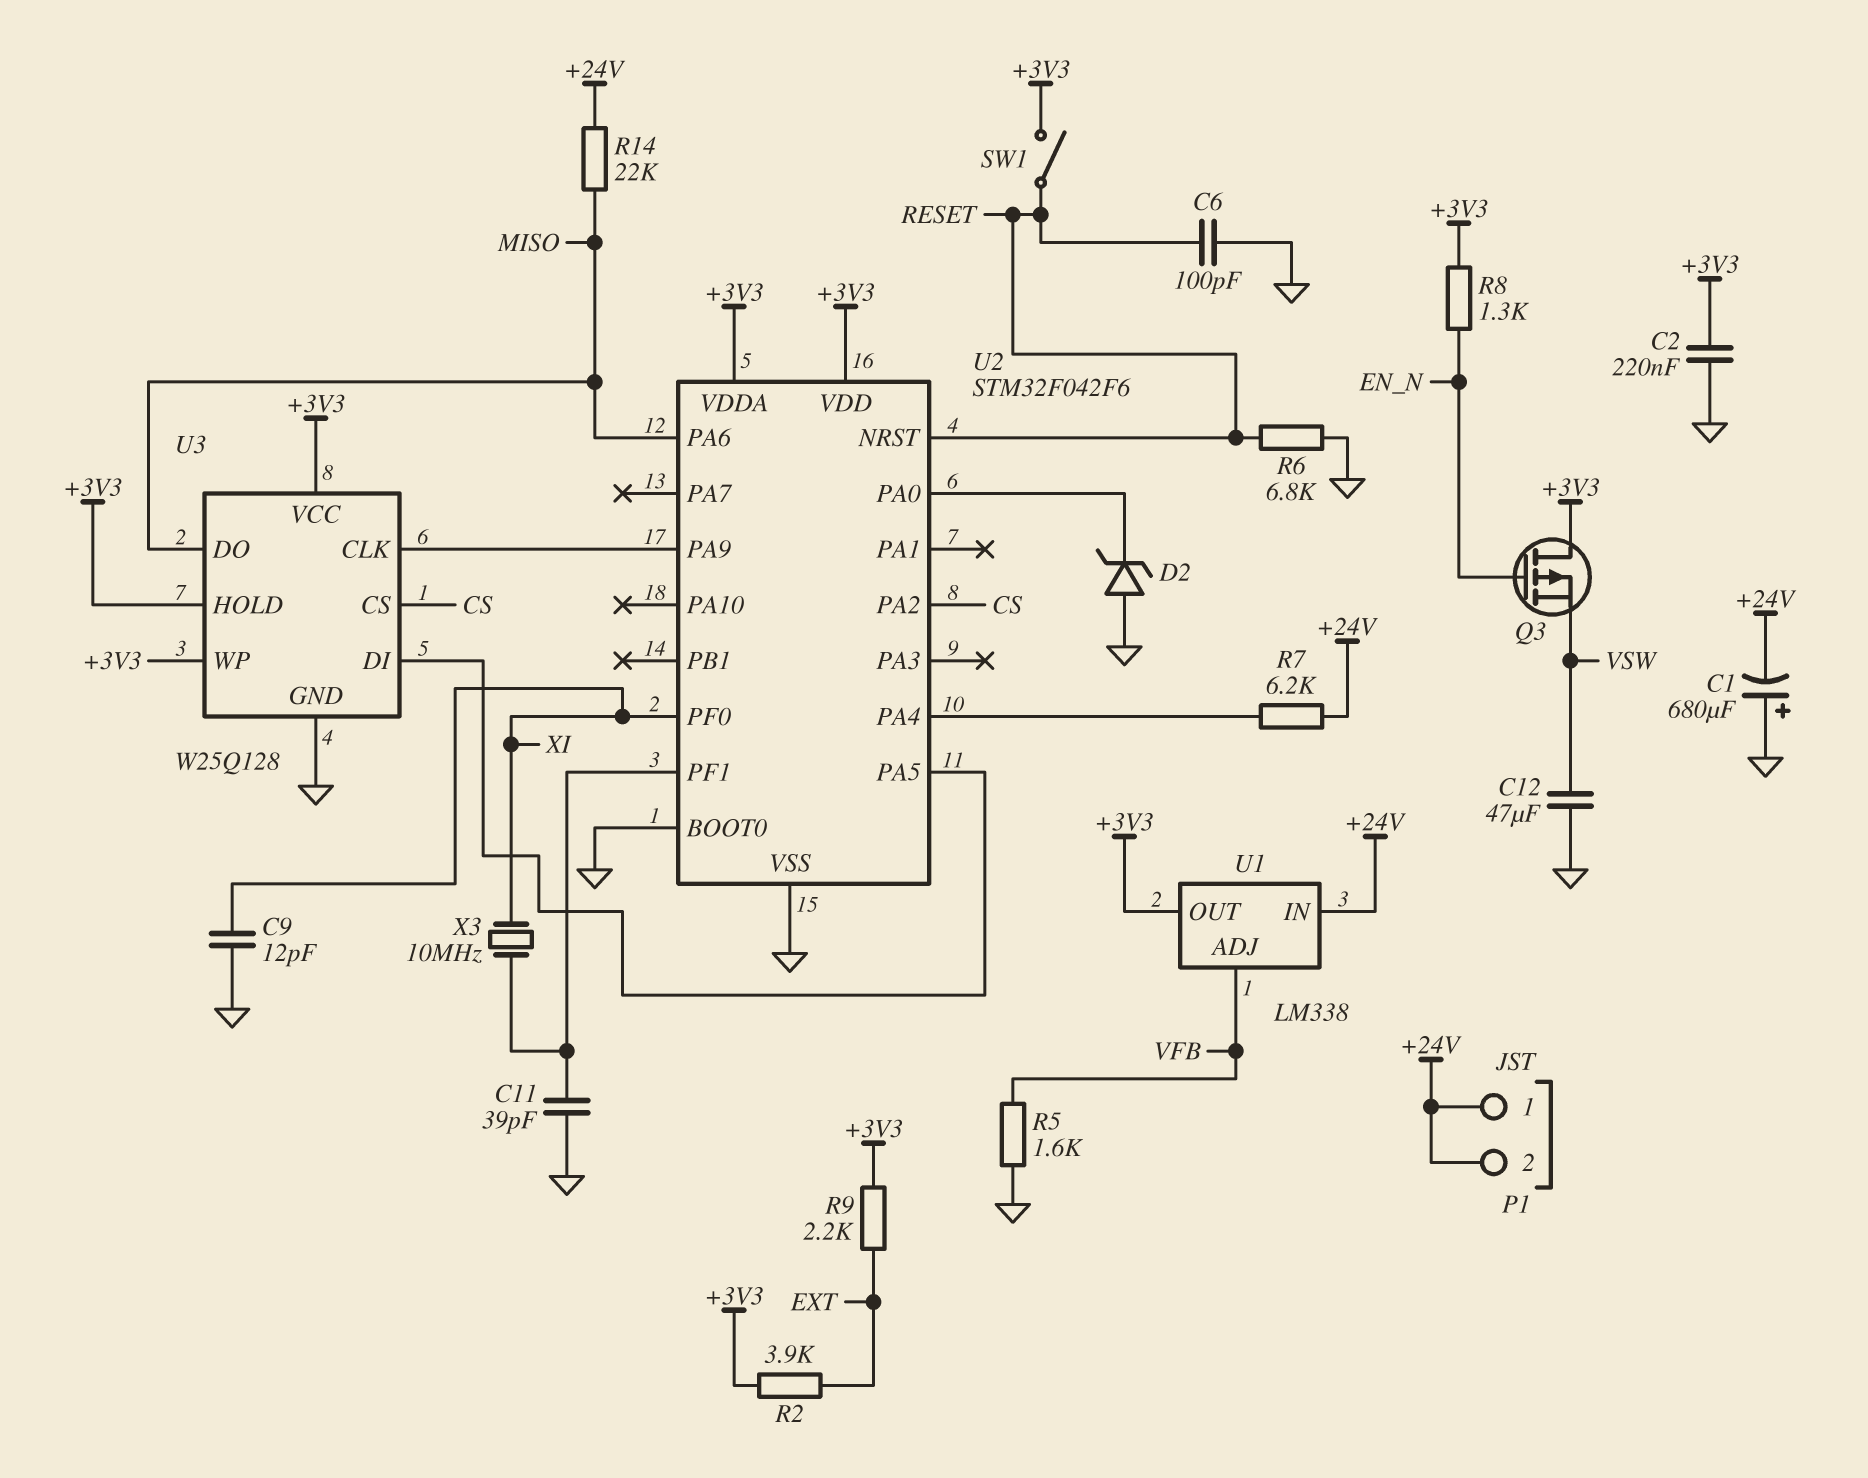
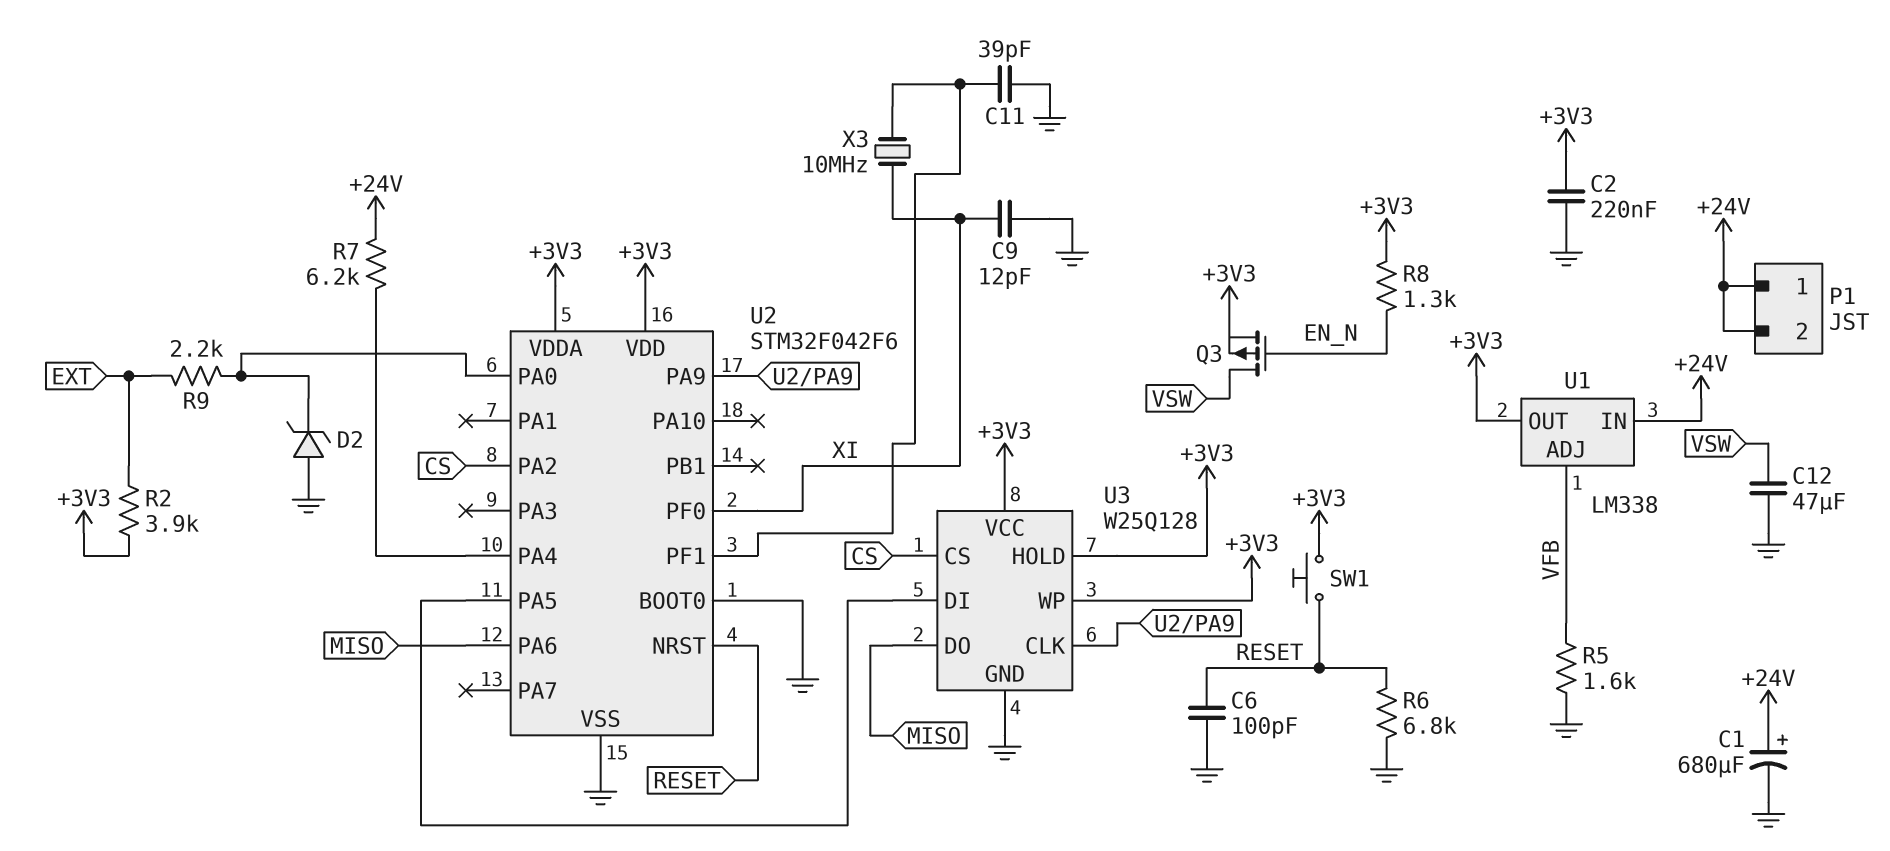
C1: 680uF (plus GND, minus +24V) -> 680uF (plus +24V, minus GND)
Q3: PMOS (G EN_N, D +3V3, S VSW) -> PMOS (G EN_N, D VSW, S +3V3)
R9: 2.2k (+3V3, EXT) -> 2.2k (EXT, U2/PA0)
R14: 22k (+24V, MISO) -> none
SW1: switch (+3V3, RESET) -> button (+3V3, RESET)

